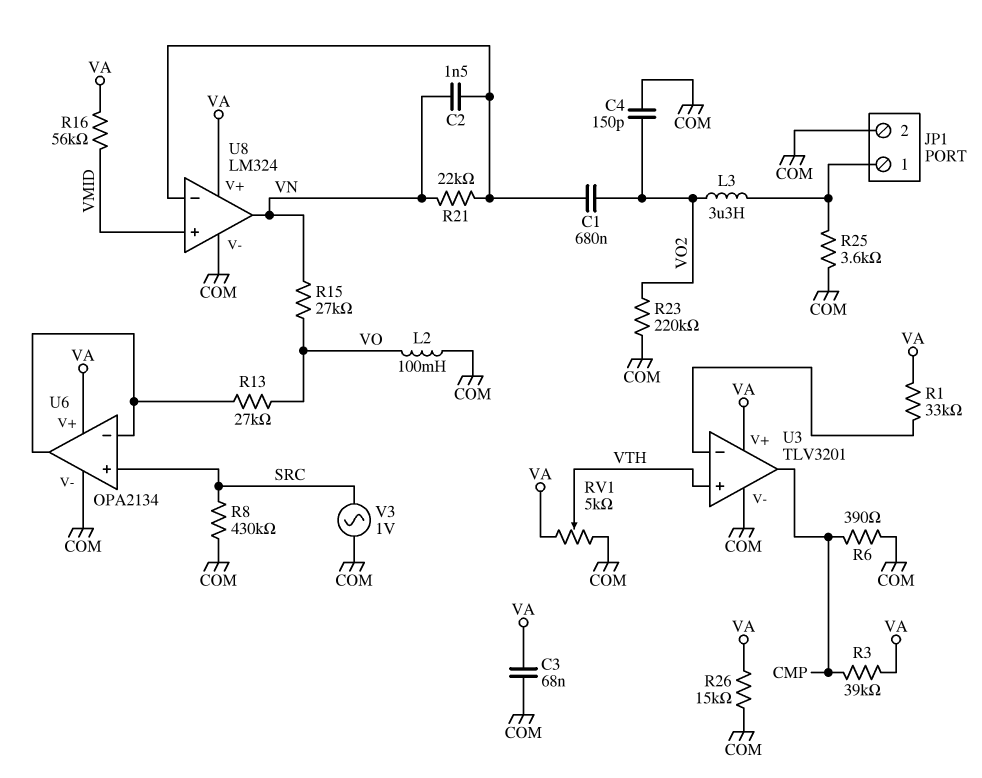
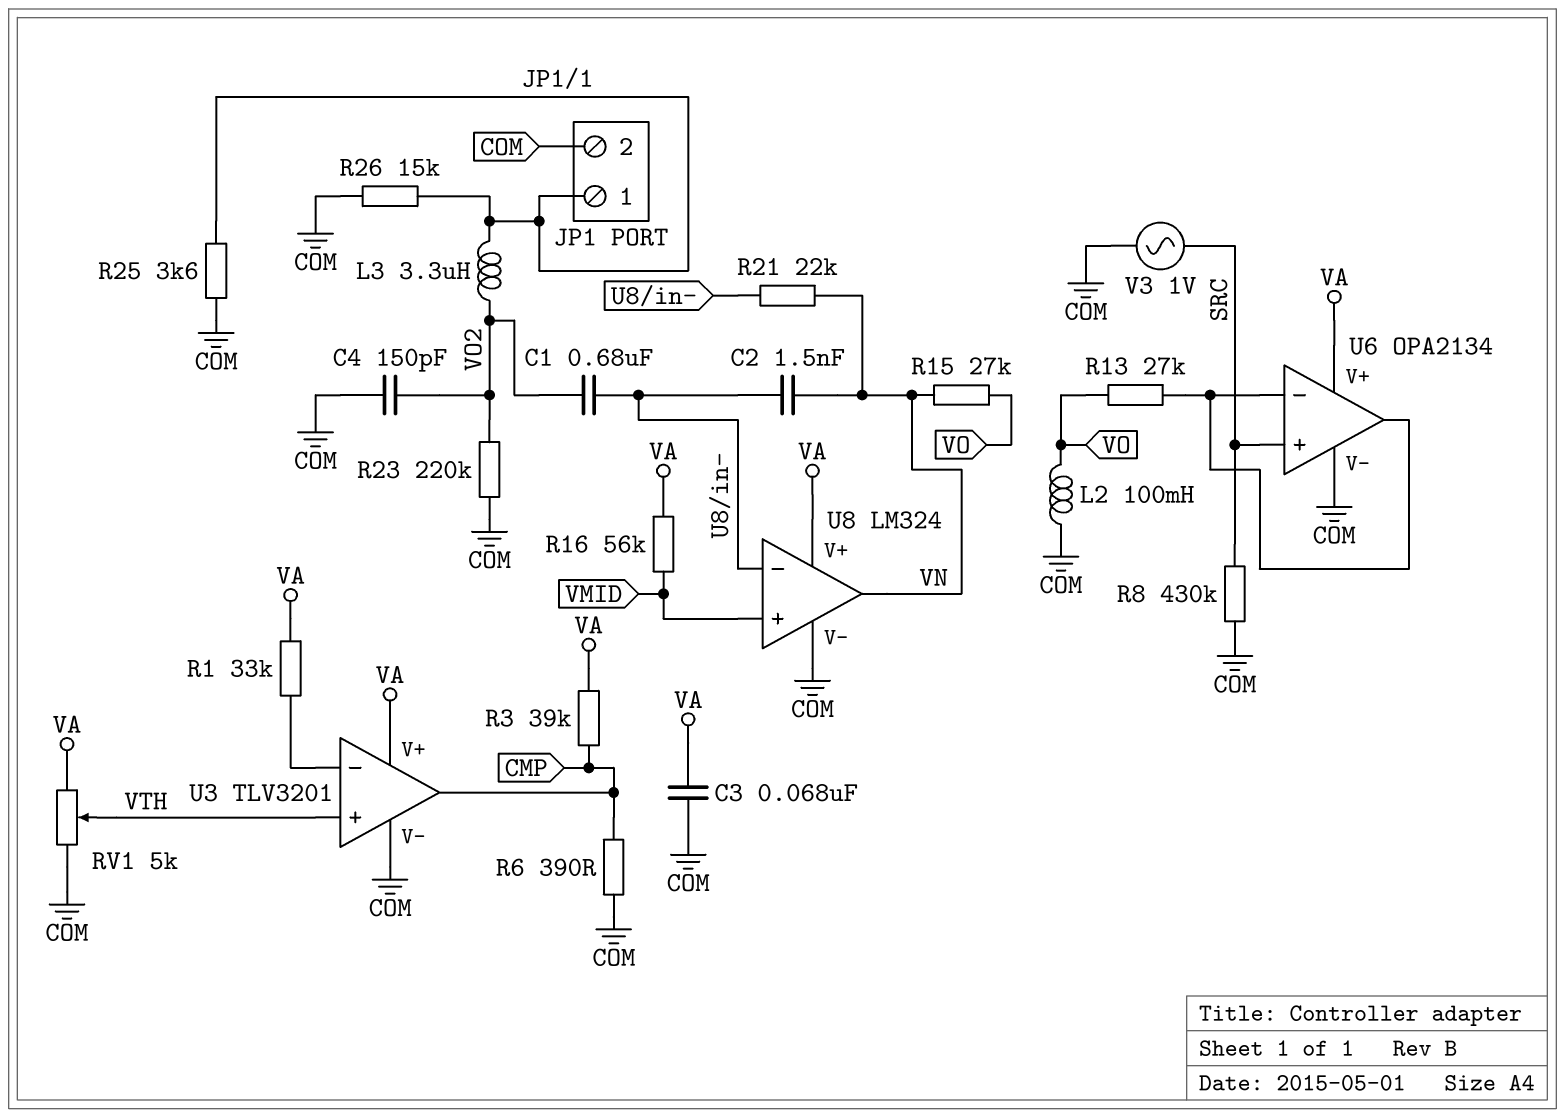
R26: 15k (COM, VA) -> 15k (COM, JP1/1)

